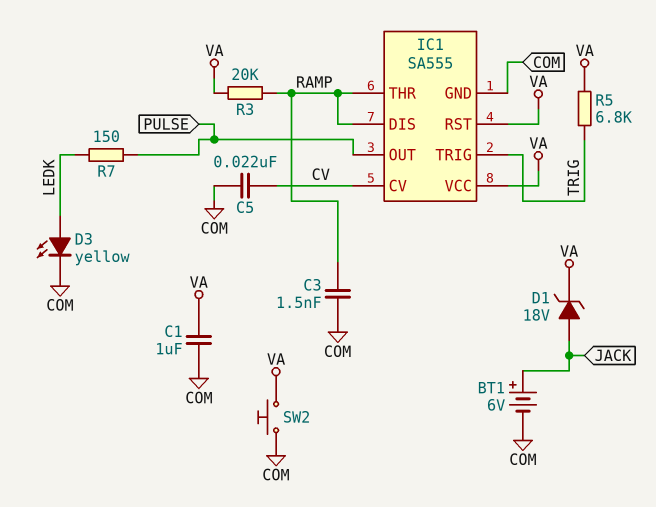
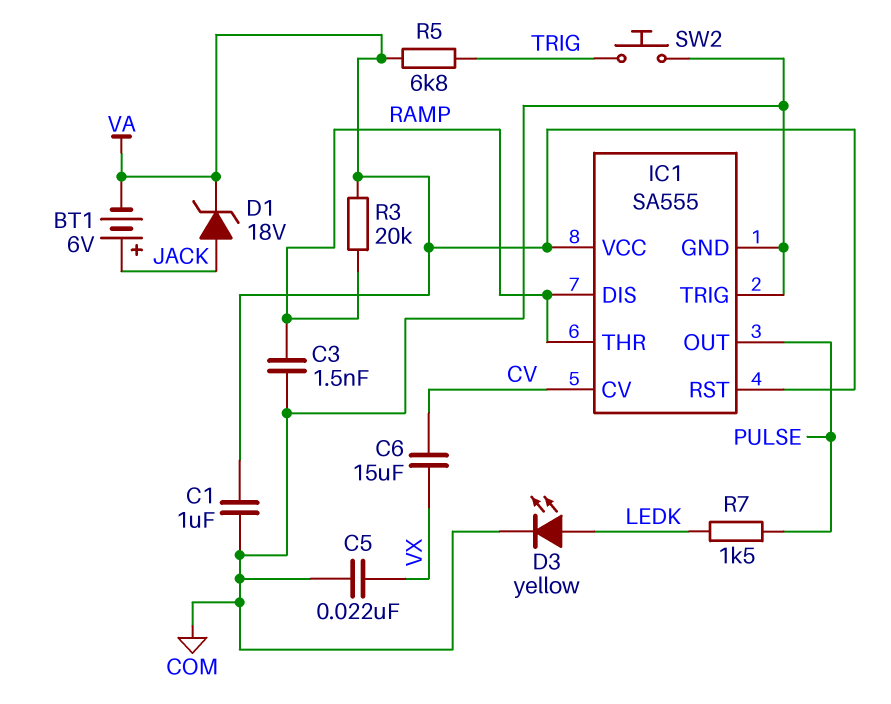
BT1: 6V (plus JACK, minus COM) -> 6V (plus JACK, minus VA)
C5: 22nF (COM, CV) -> 22nF (COM, VX)
C6: none -> 15uF (CV, VX)
IC1 pin TRIG: TRIG -> COM
R7: 150 (LEDK, PULSE) -> 1.5k (LEDK, PULSE)
SW2: button (COM, VA) -> button (COM, TRIG)

